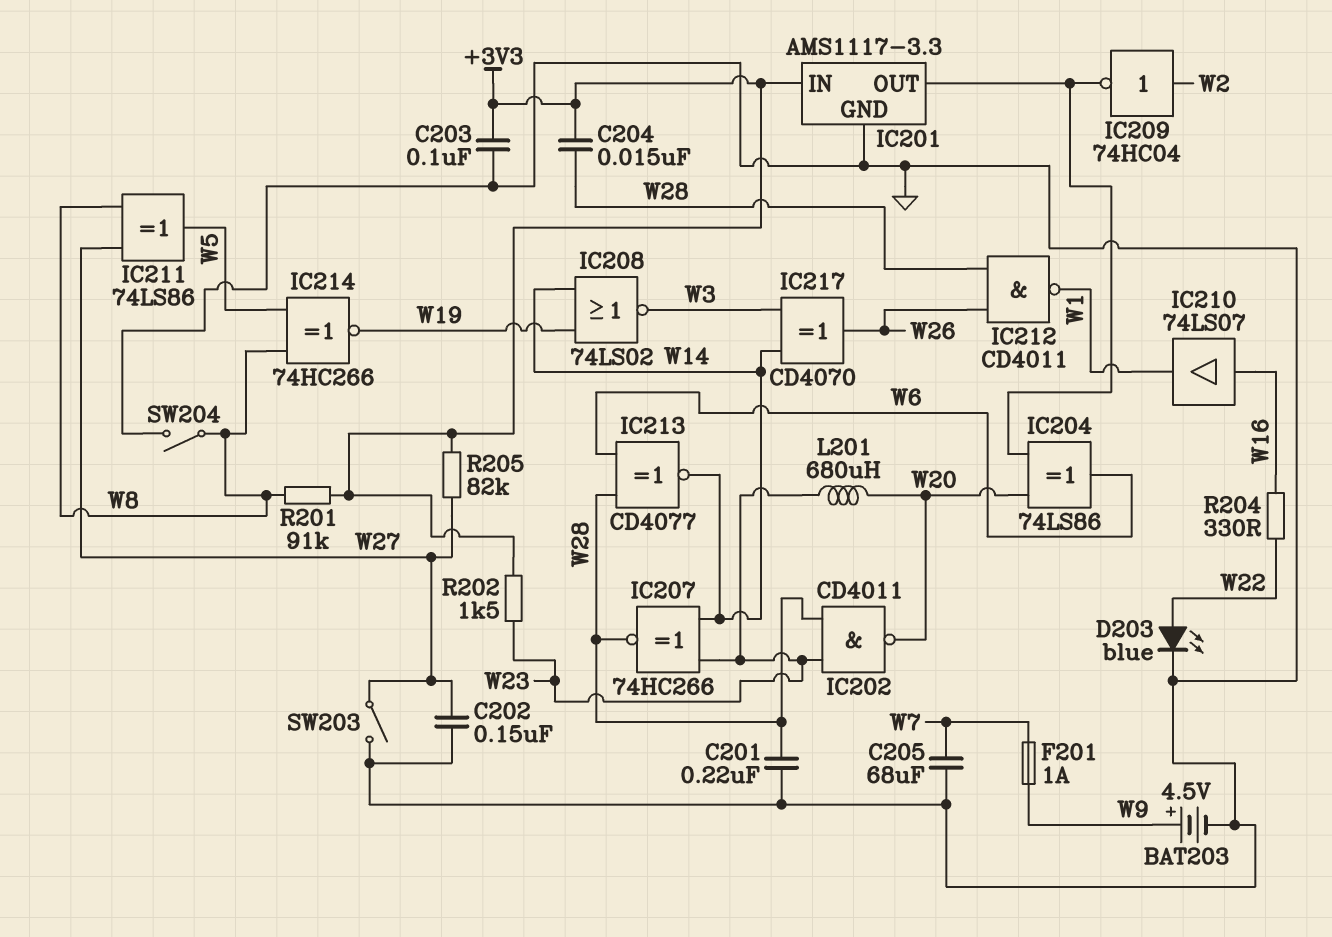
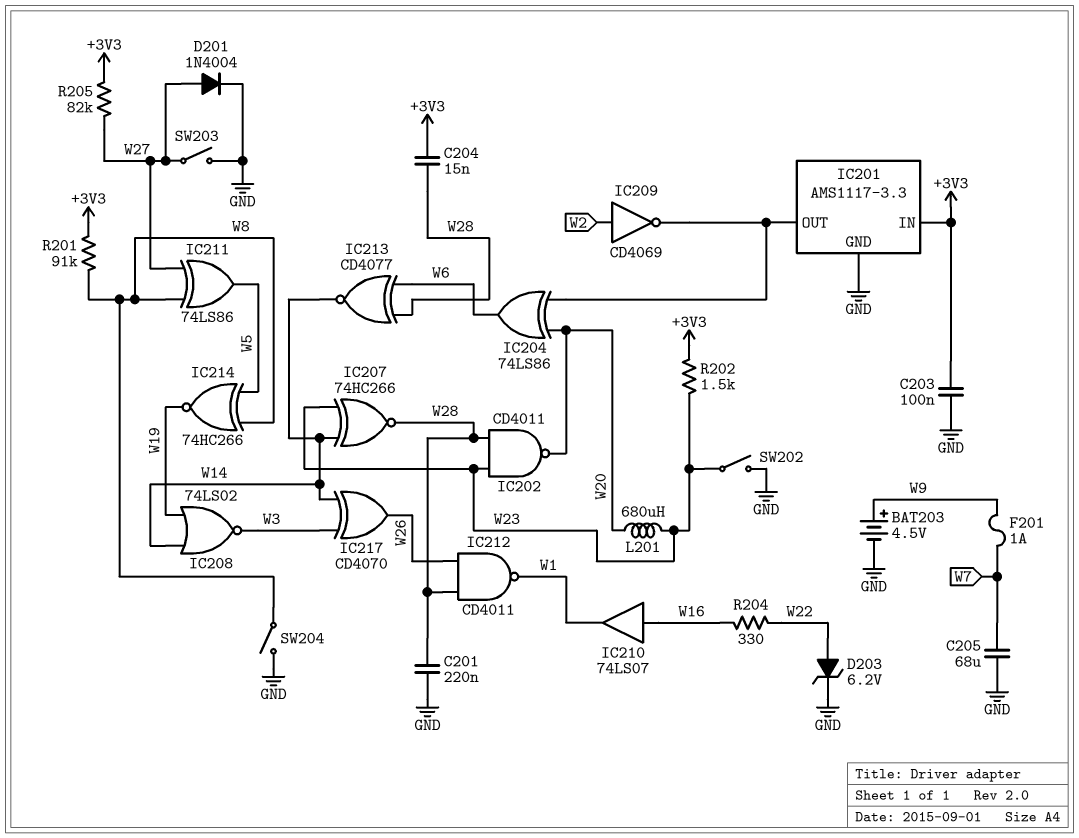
C202: 150nF (GND, W27) -> none
D201: none -> diode 1N4004 (A W27, K GND)
D203: LED blue (A W22, K GND) -> zener 6.2V (A W22, K GND)
IC209: NOT 74HC04 (in W2, out IC201/OUT) -> NOT CD4069 (in W2, out IC201/OUT)
SW202: none -> switch (GND, W23)

